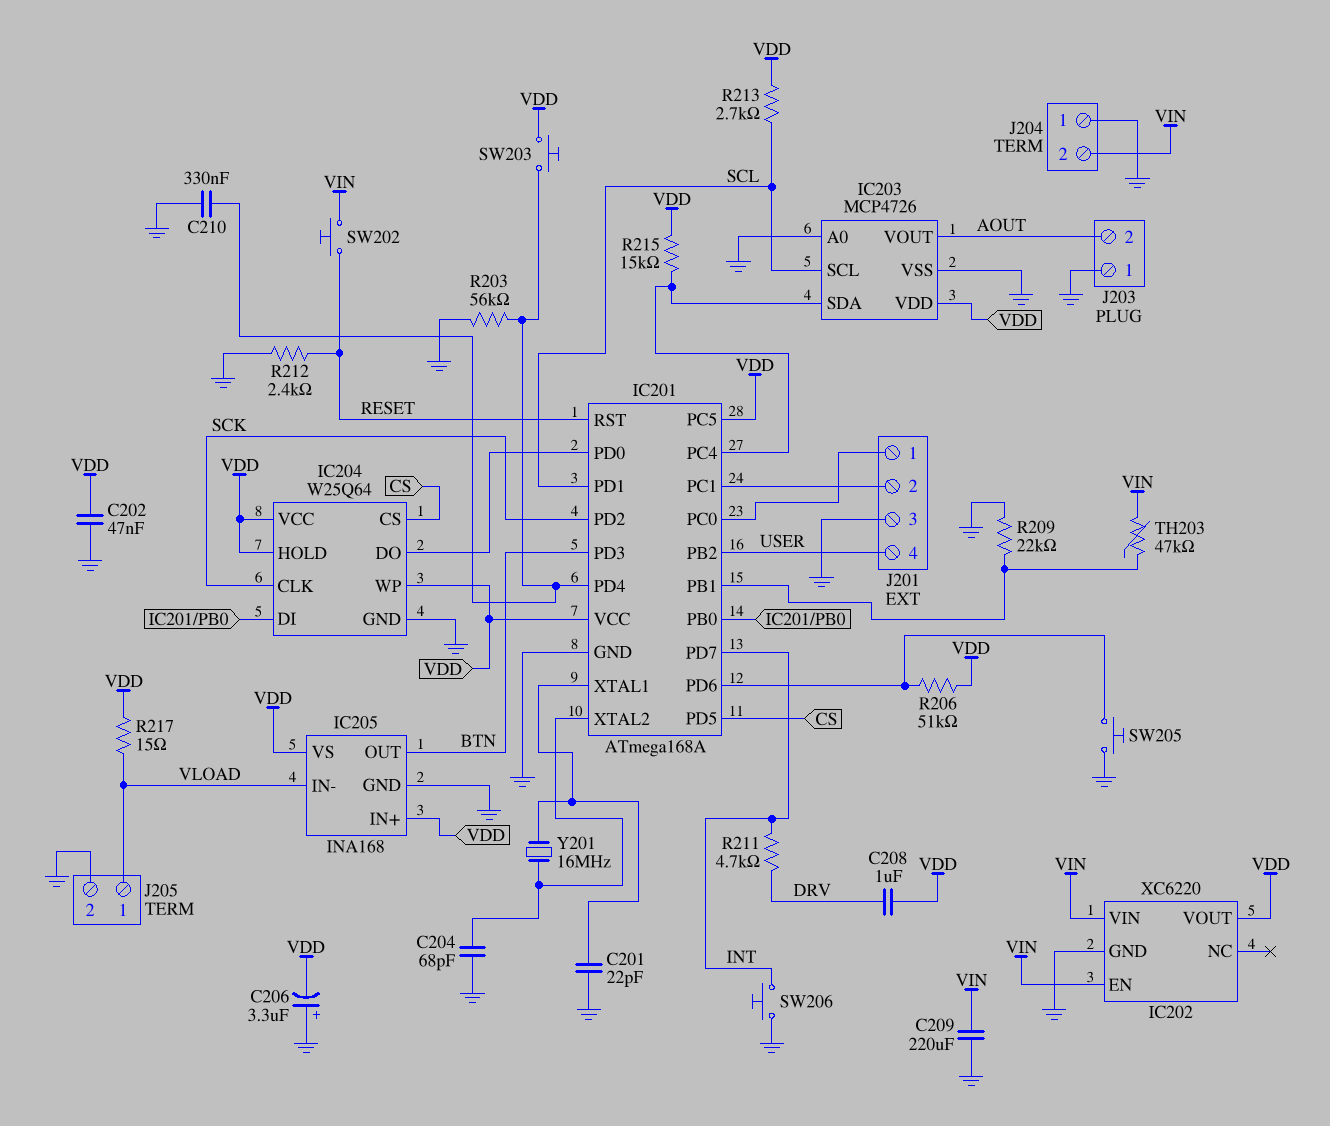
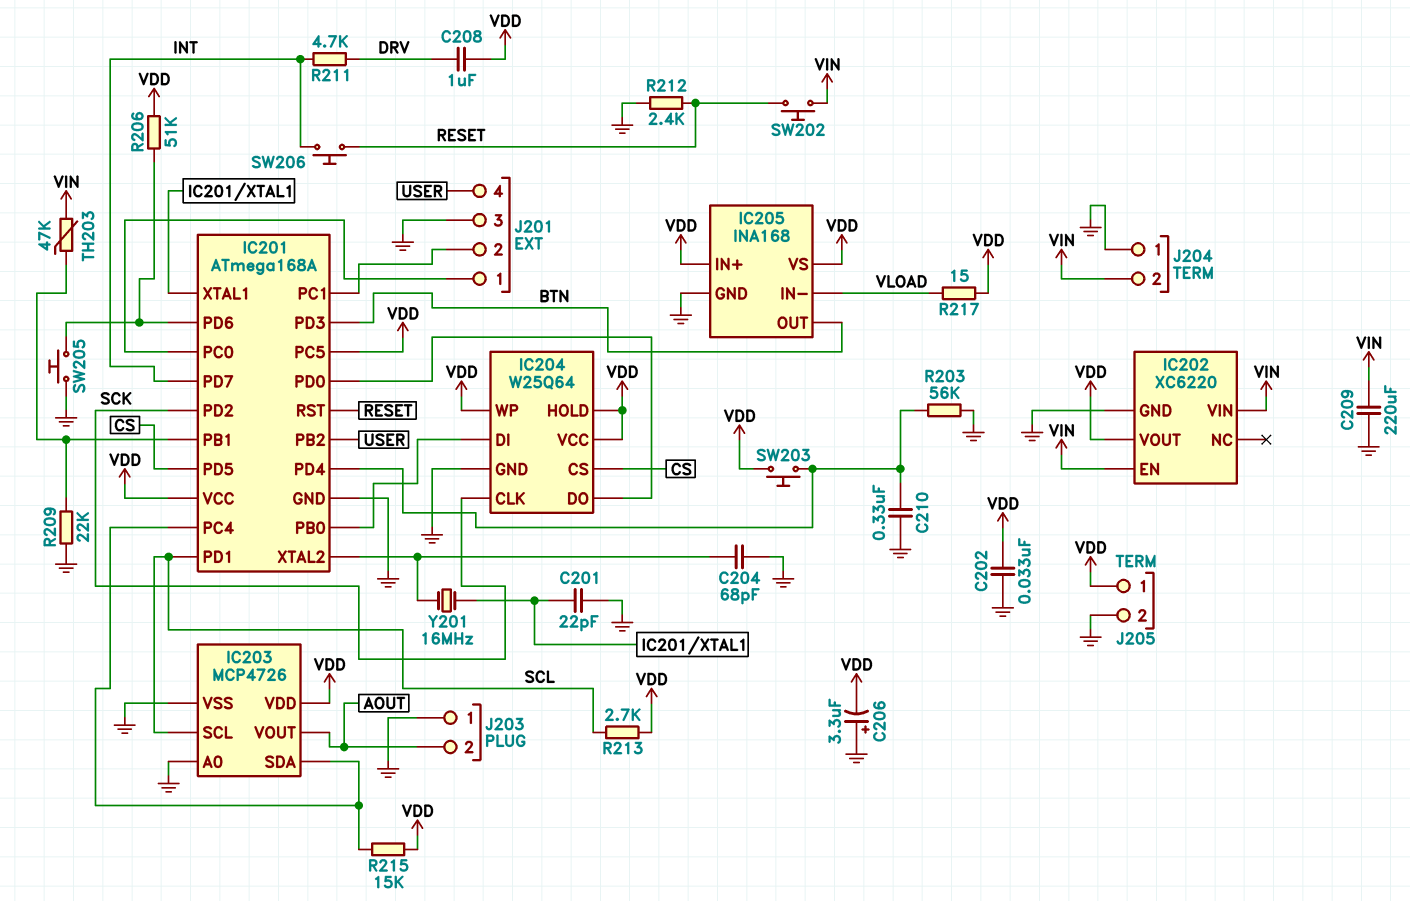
C202: 47nF (GND, VDD) -> 33nF (GND, VDD)
J205 pin 1: VLOAD -> VDD
SW206: button (GND, INT) -> button (INT, RESET)

